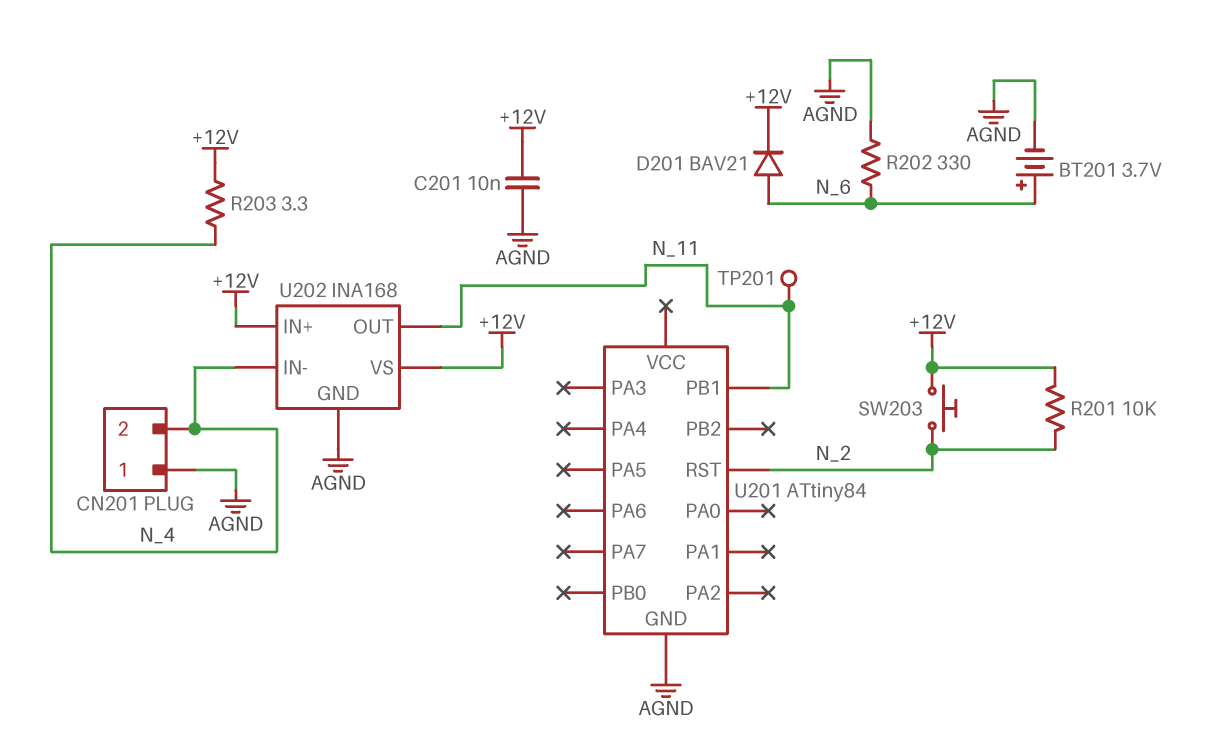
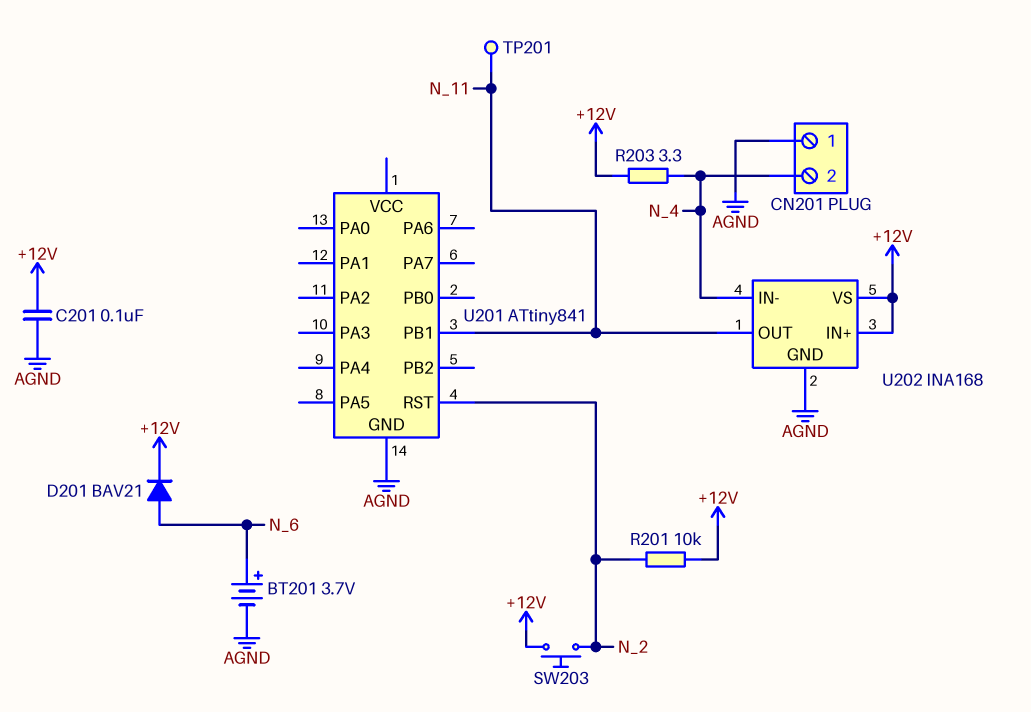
C201: 10nF (+12V, AGND) -> 100nF (+12V, AGND)
R202: 330 (AGND, N_6) -> none
U201: ATtiny84 -> ATtiny841

